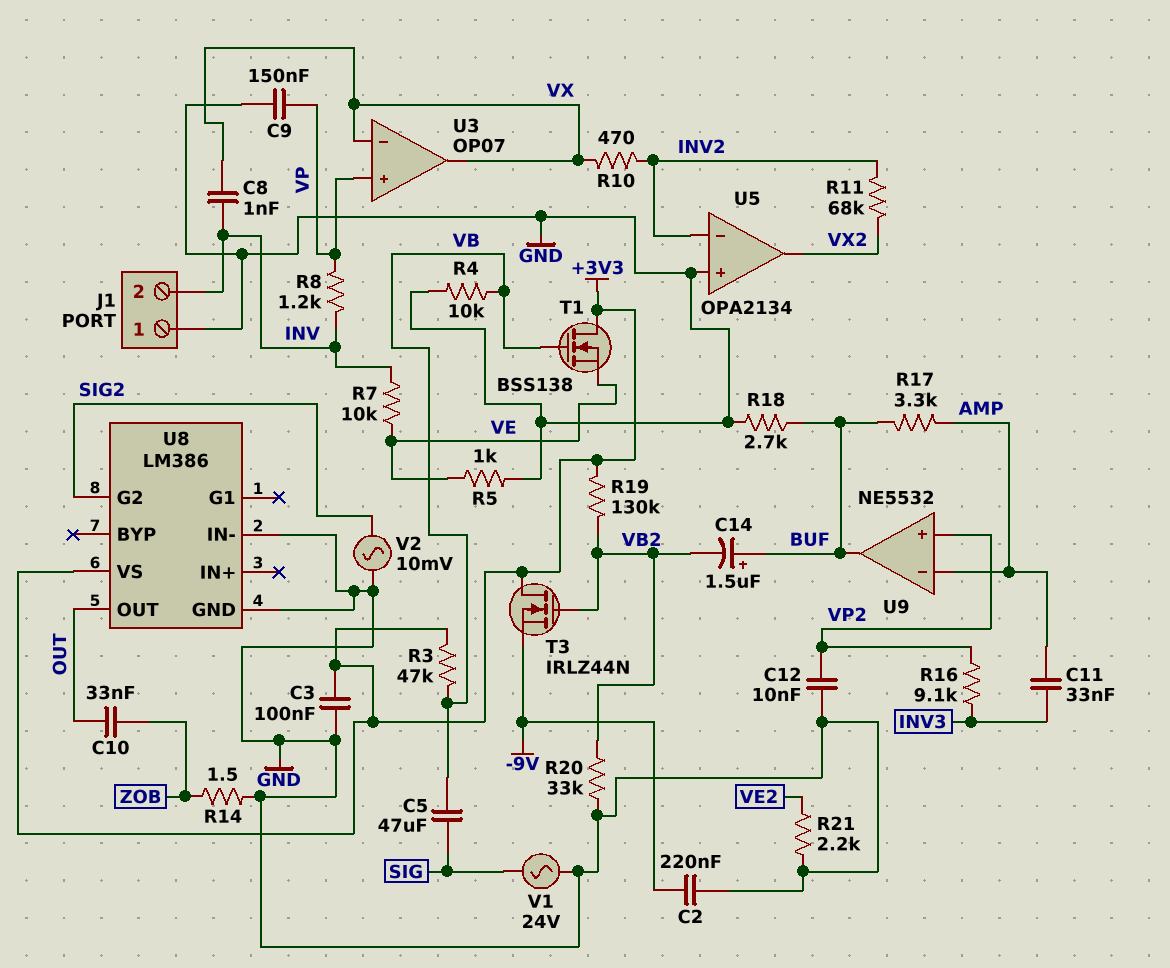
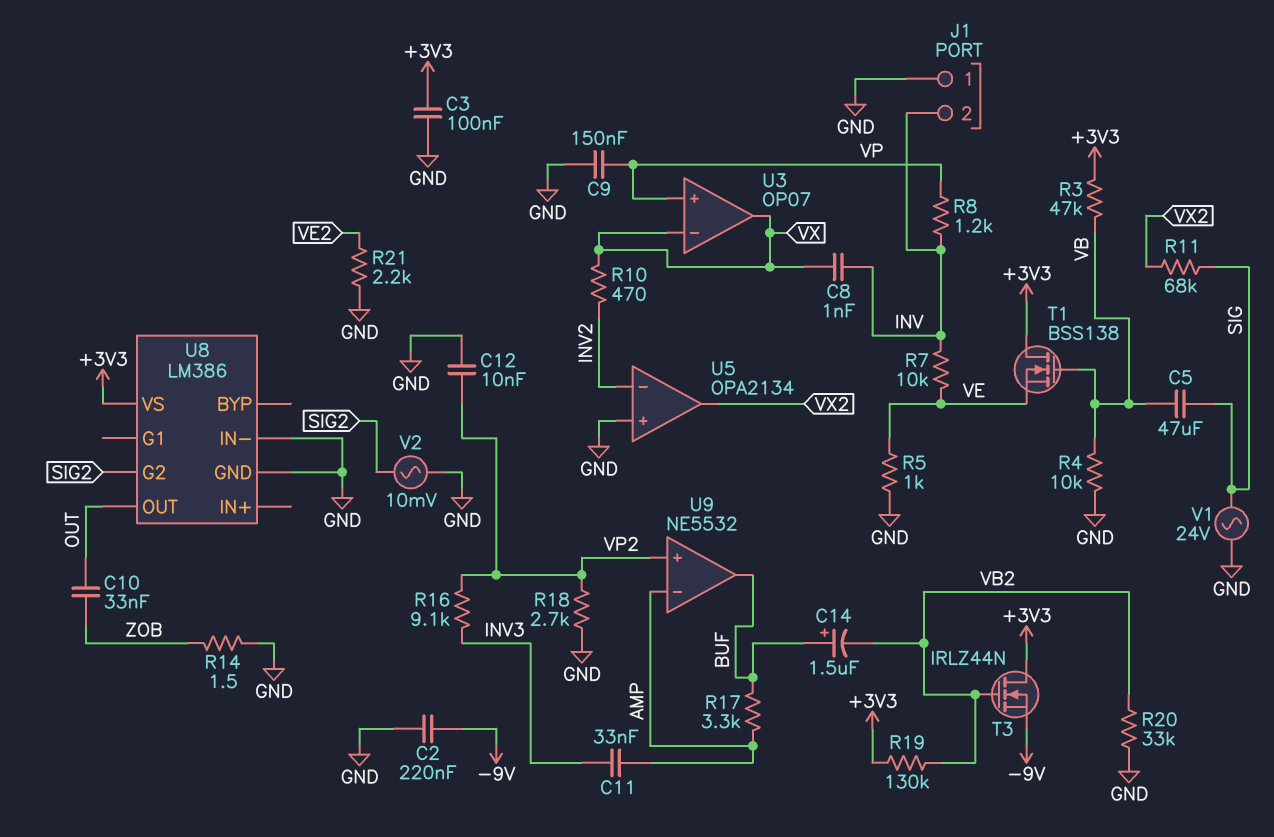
R11: 68k (INV2, VX2) -> 68k (SIG, VX2)
R18: 2.7k (BUF, GND) -> 2.7k (GND, VP2)

